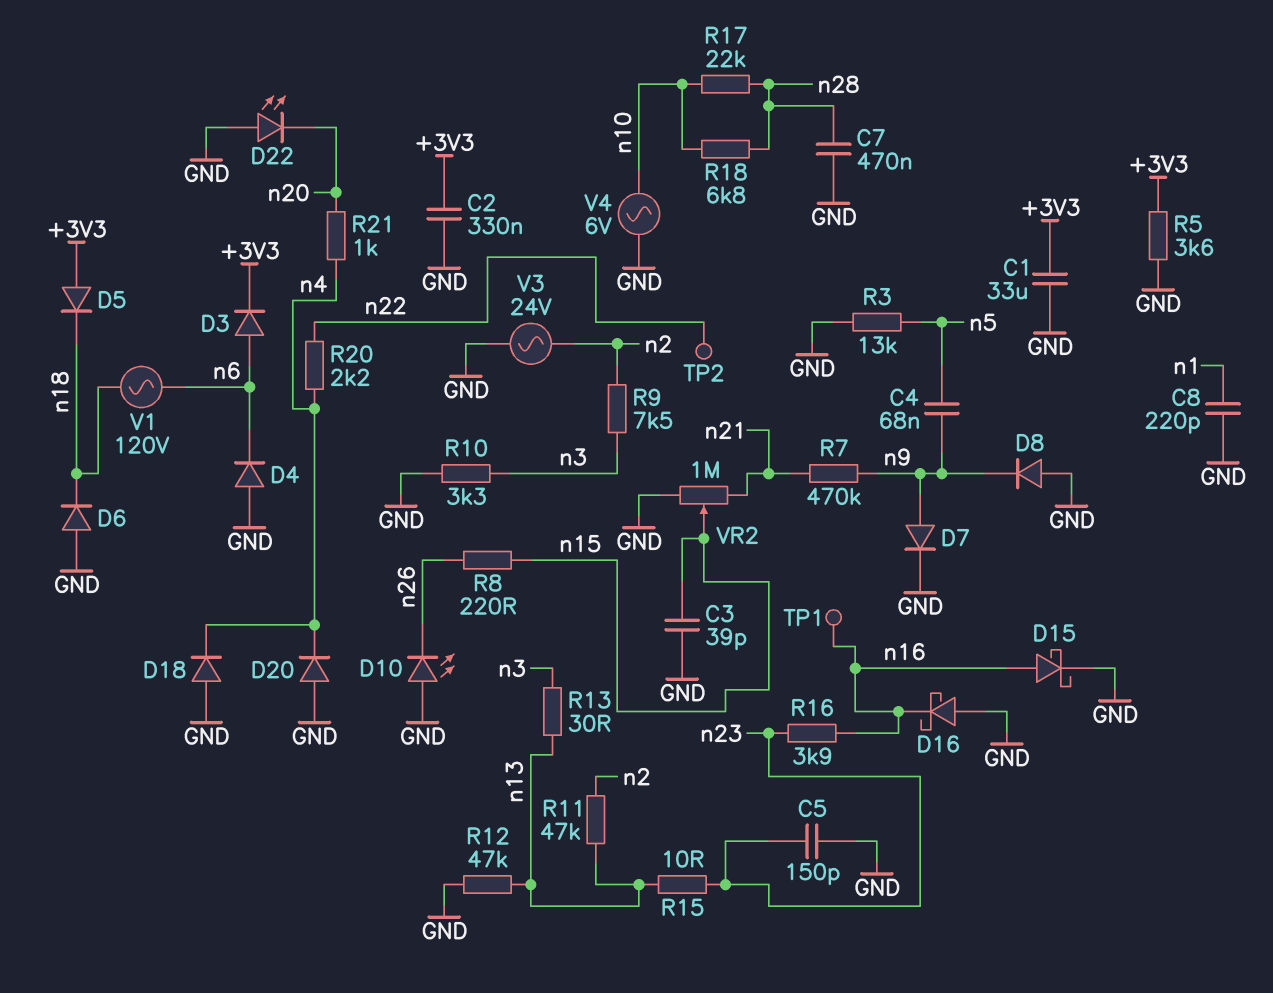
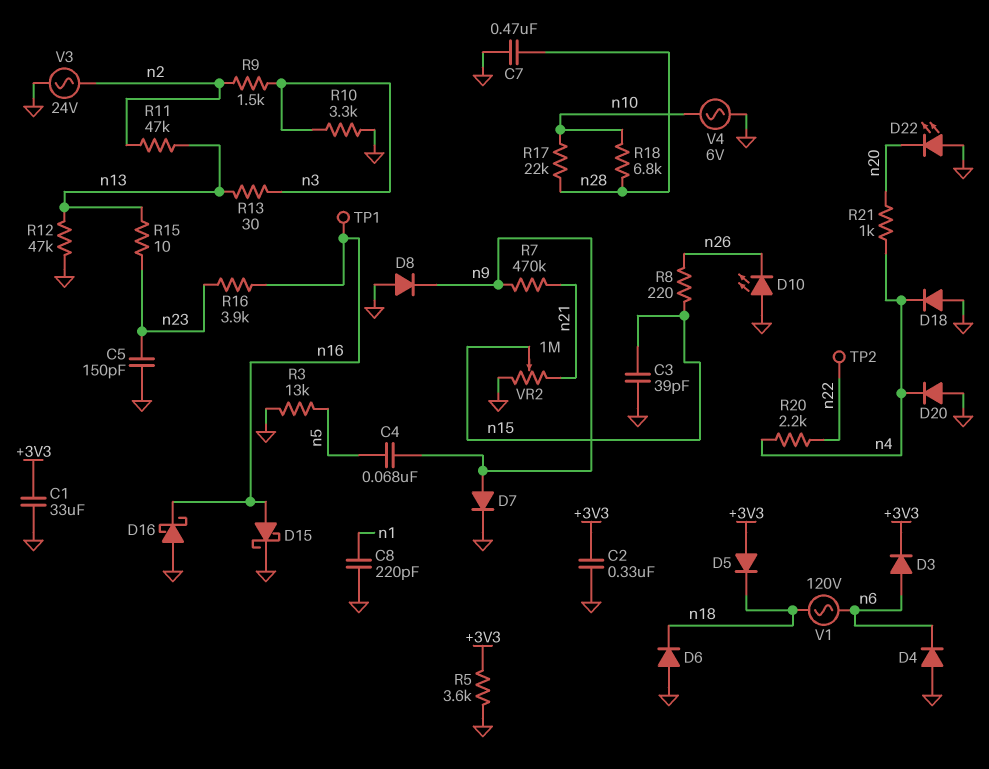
R9: 7.5k (n2, n3) -> 1.5k (n2, n3)

